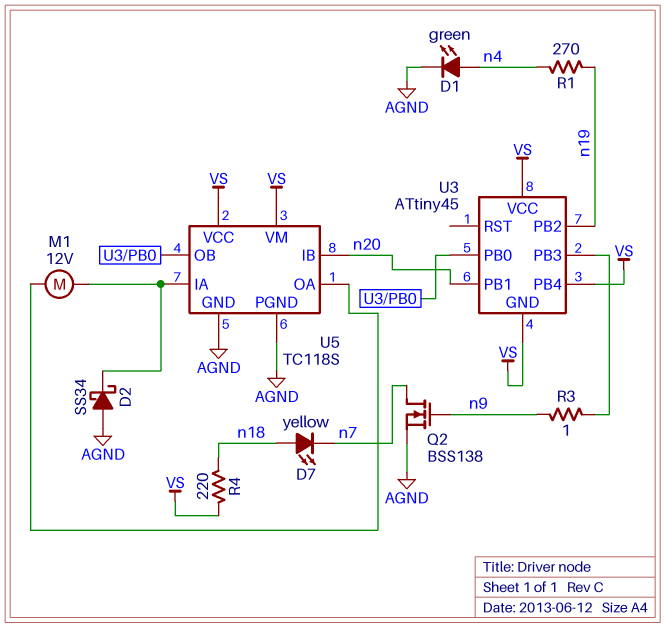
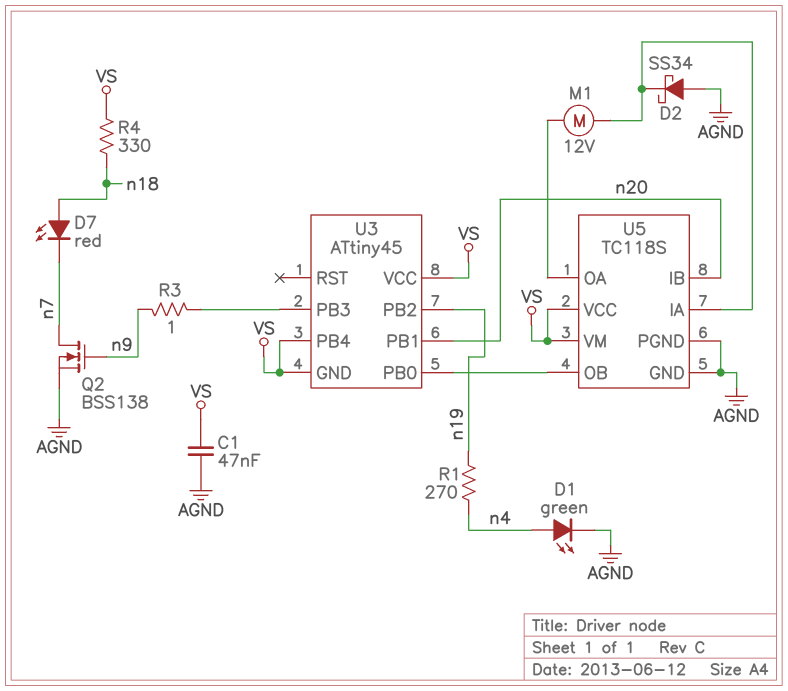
C1: none -> 47nF (AGND, VS)
D7: LED yellow (A n18, K n7) -> LED red (A n18, K n7)
R4: 220 (VS, n18) -> 330 (VS, n18)

